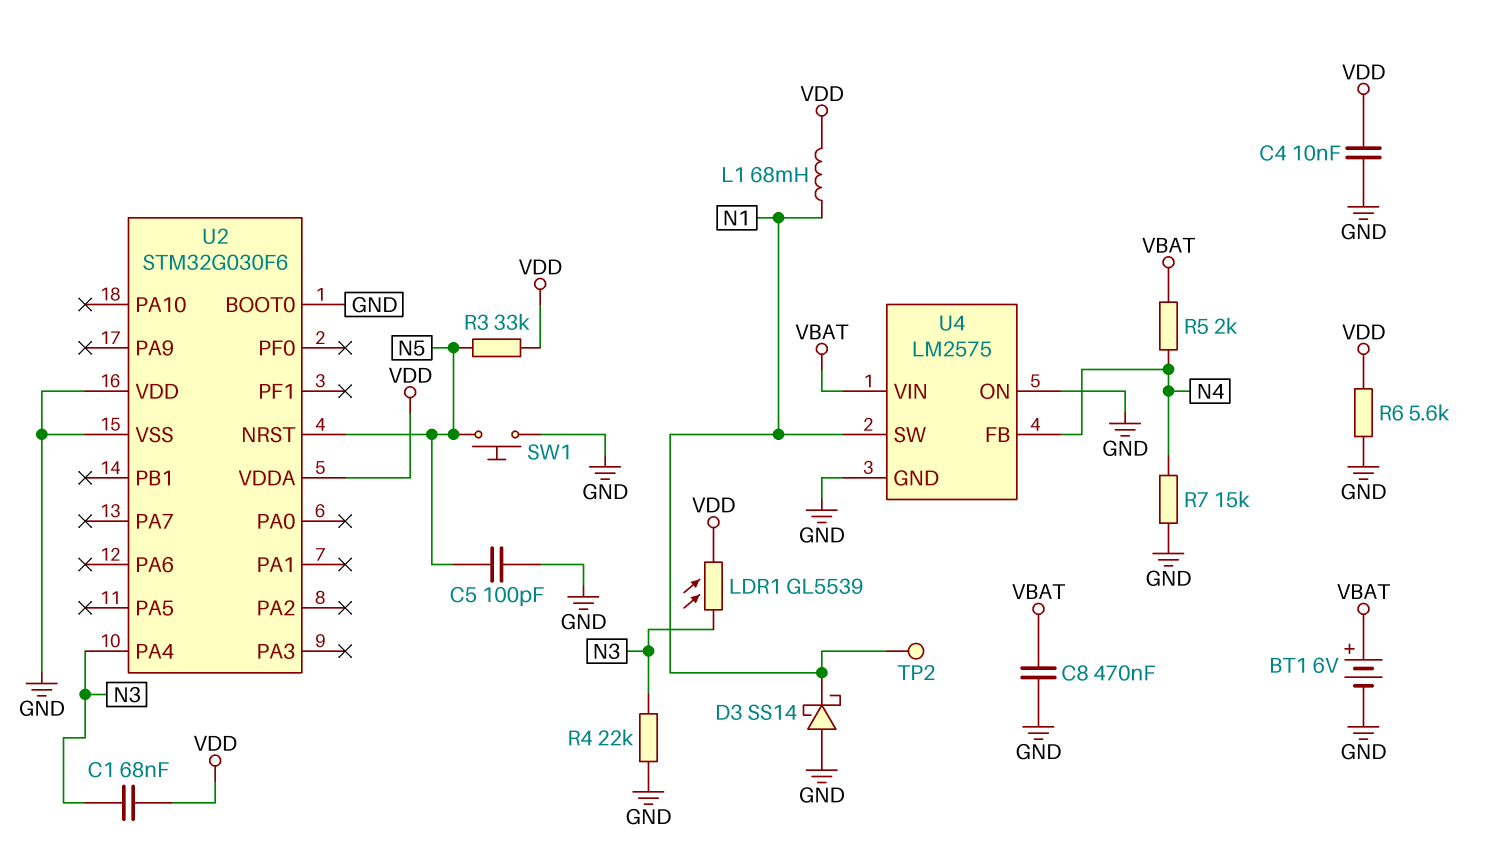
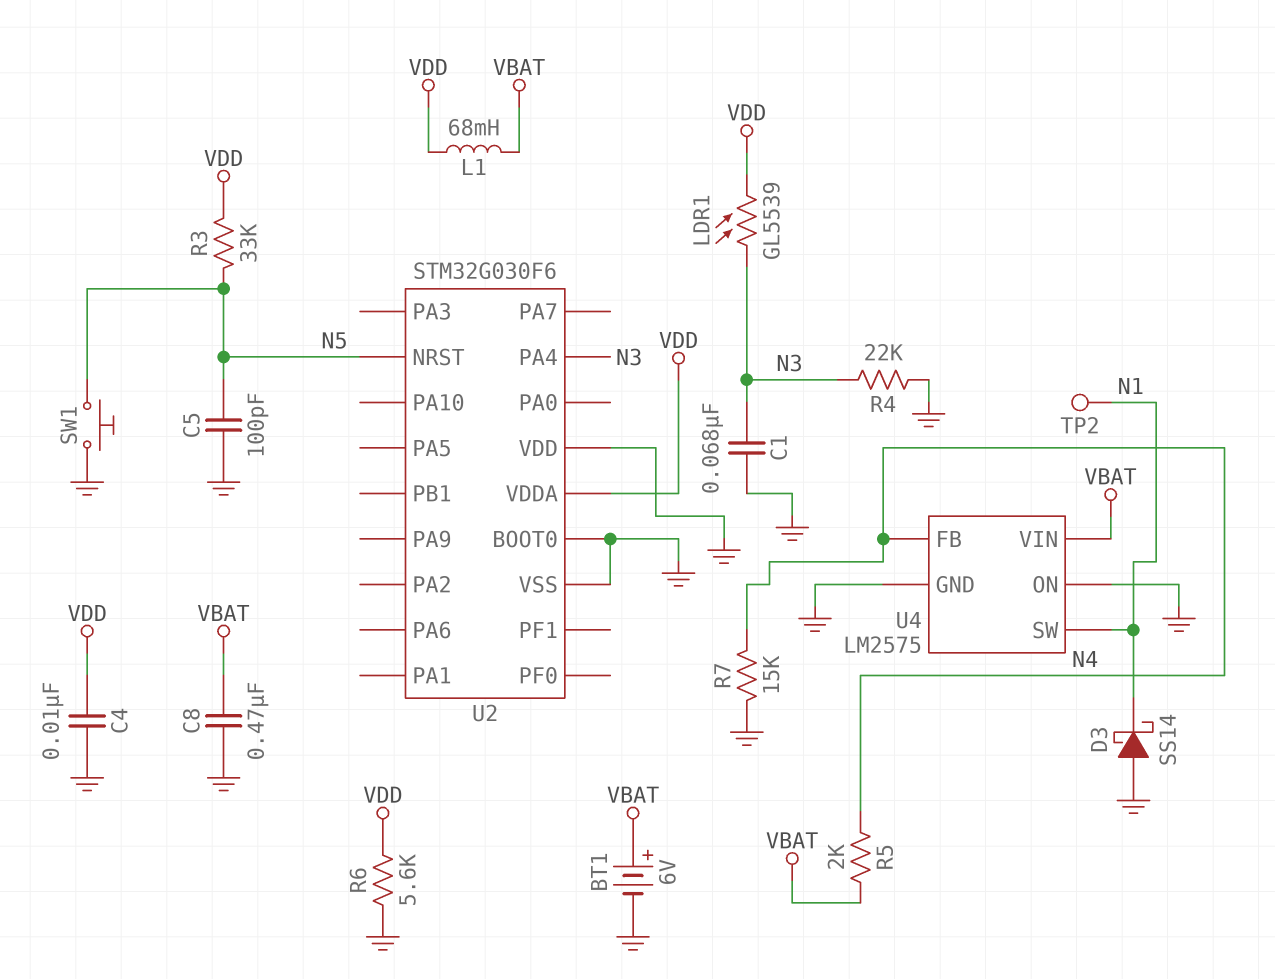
C1: 68nF (N3, VDD) -> 68nF (GND, N3)
L1: 68mH (N1, VDD) -> 68mH (VBAT, VDD)

